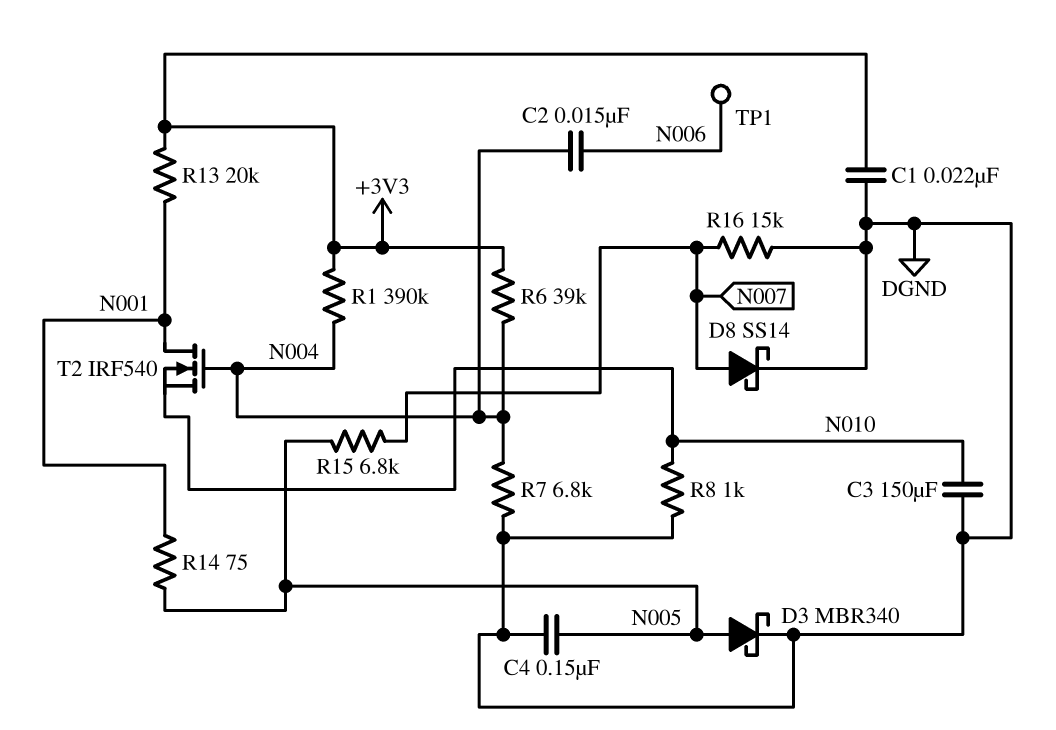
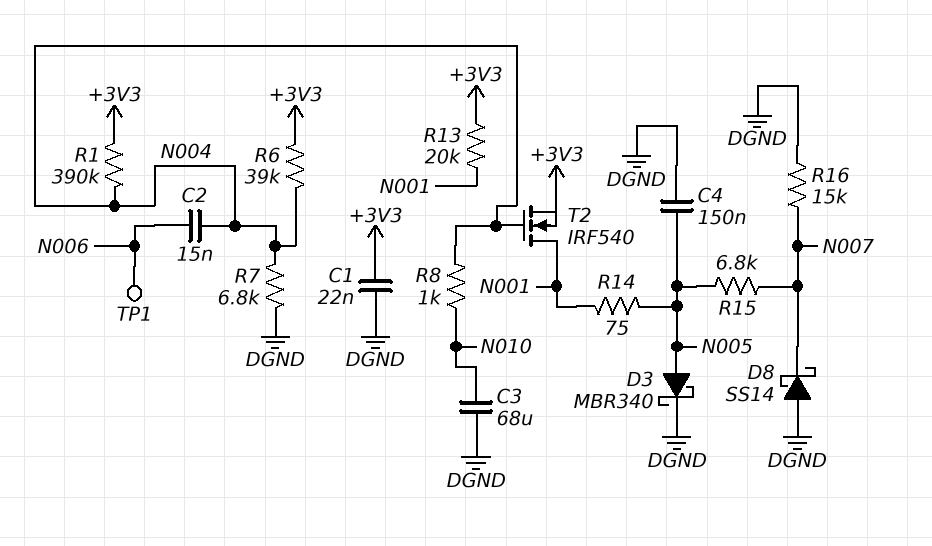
C3: 150uF (DGND, N010) -> 68uF (DGND, N010)
D8: schottky SS14 (A N007, K DGND) -> schottky SS14 (A DGND, K N007)
R8: 1k (DGND, N010) -> 1k (N004, N010)
T2: NMOS IRF540 (G N004, D N001, S N010) -> NMOS IRF540 (G N004, D N001, S +3V3)

